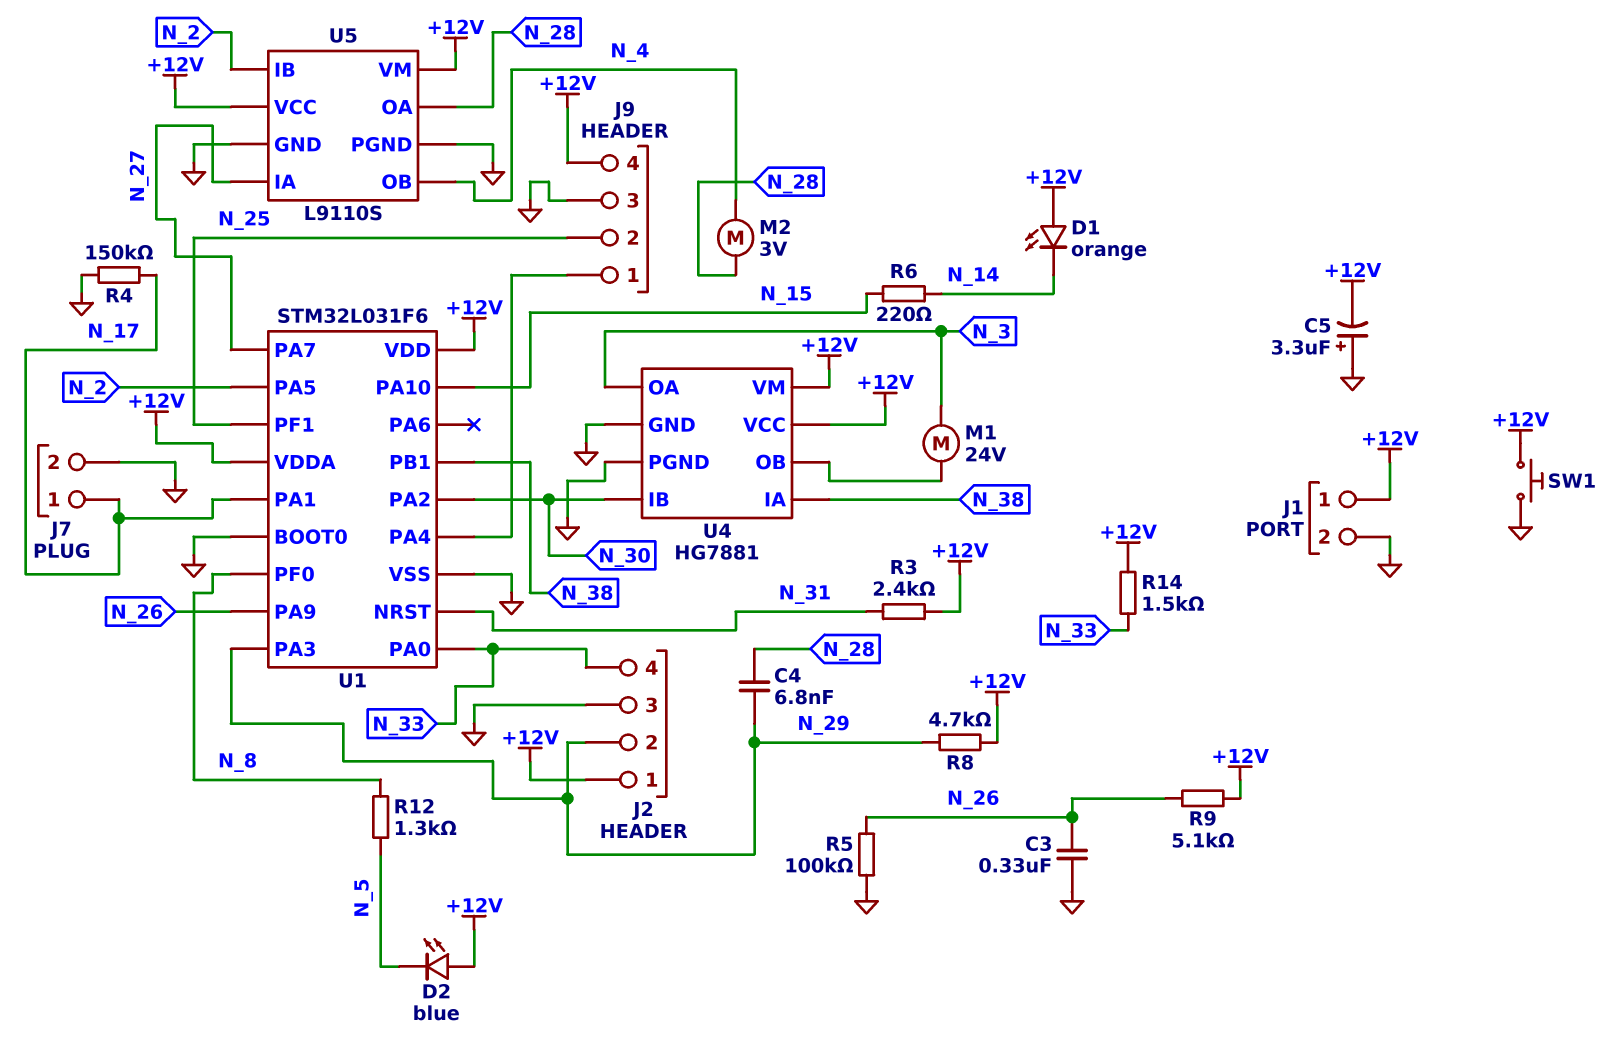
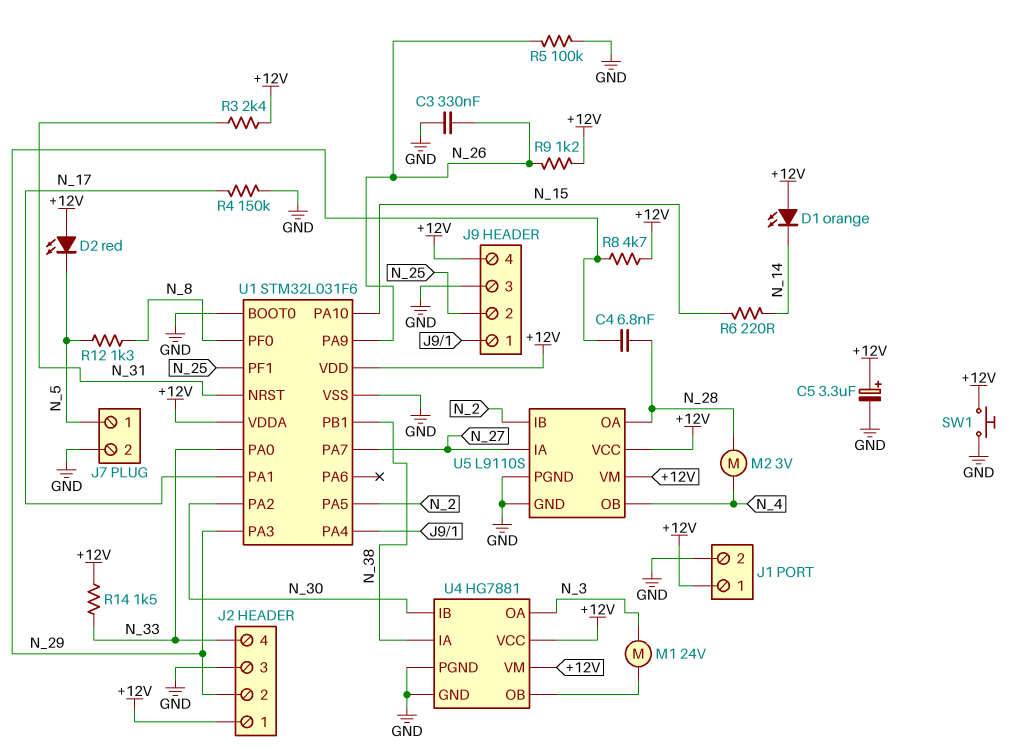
C5: 3.3uF (plus GND, minus +12V) -> 3.3uF (plus +12V, minus GND)
D2: LED blue (A +12V, K N_5) -> LED red (A +12V, K N_5)
J7 pin 1: N_17 -> N_5
R9: 5.1k (+12V, N_26) -> 1.2k (+12V, N_26)

